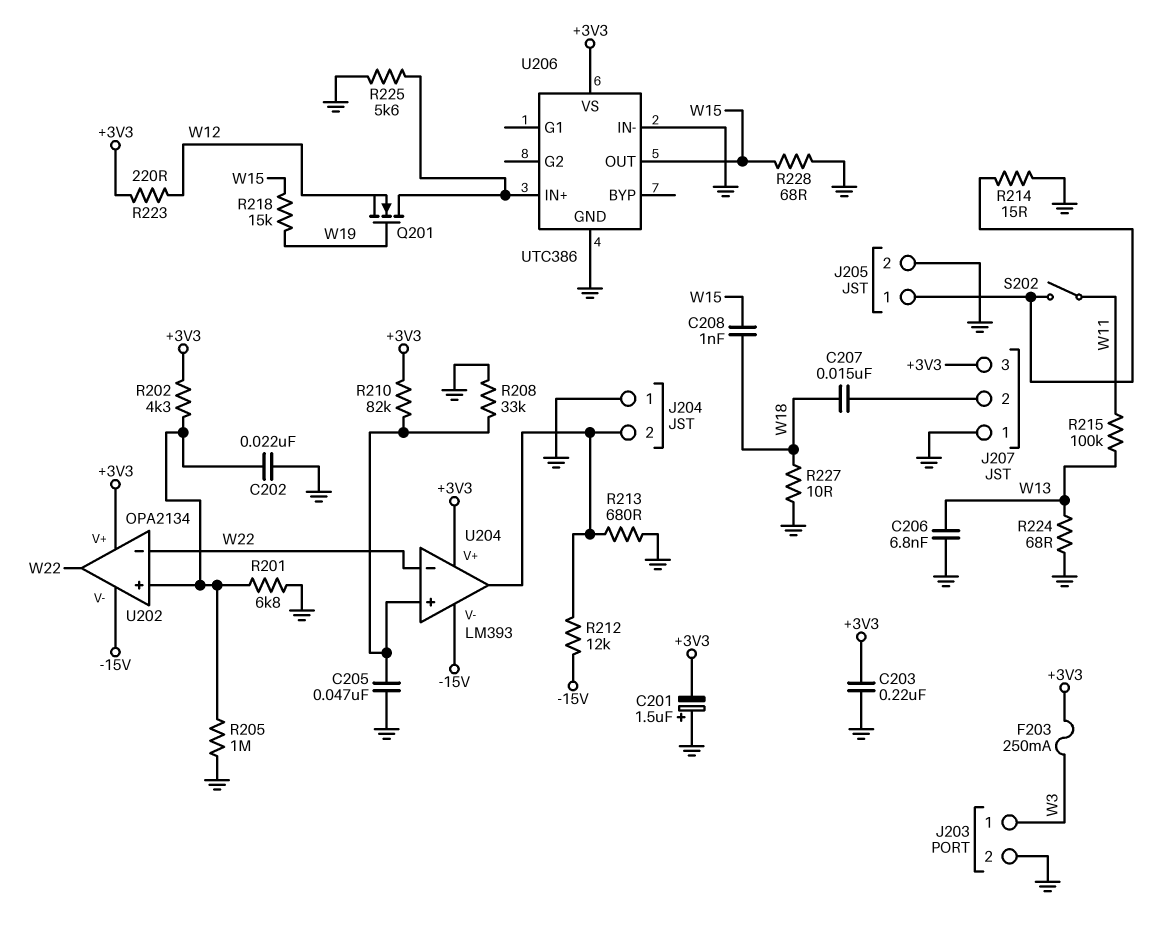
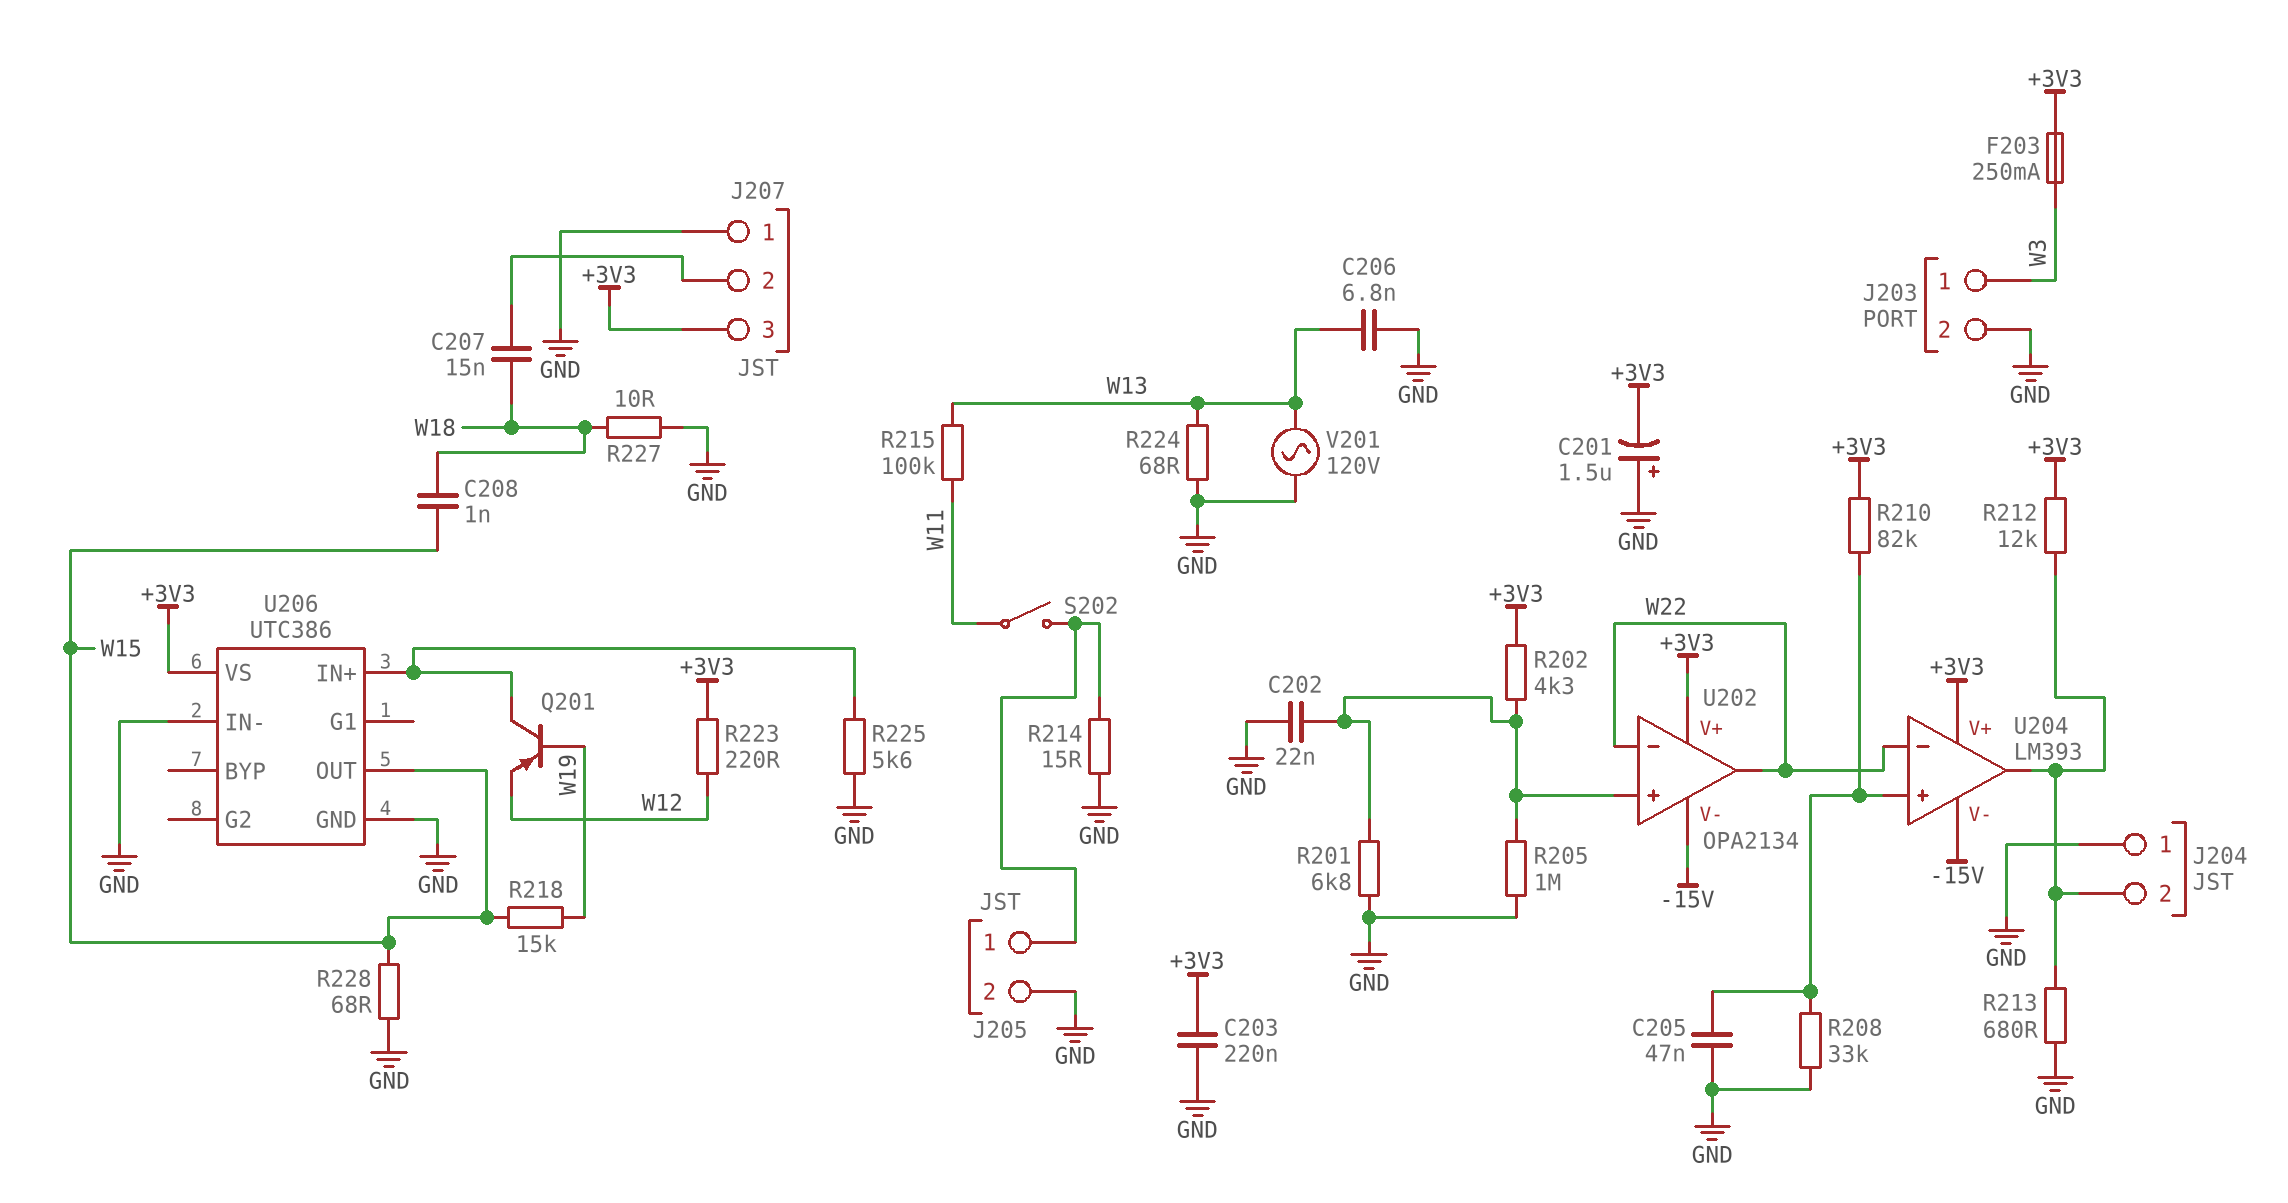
Q201: NMOS (G W19, D U206/IN+, S W12) -> PNP (B W19, C U206/IN+, E W12)
R212: 12k (-15V, J204/2) -> 12k (+3V3, J204/2)
V201: none -> AC 120V (GND, W13)

